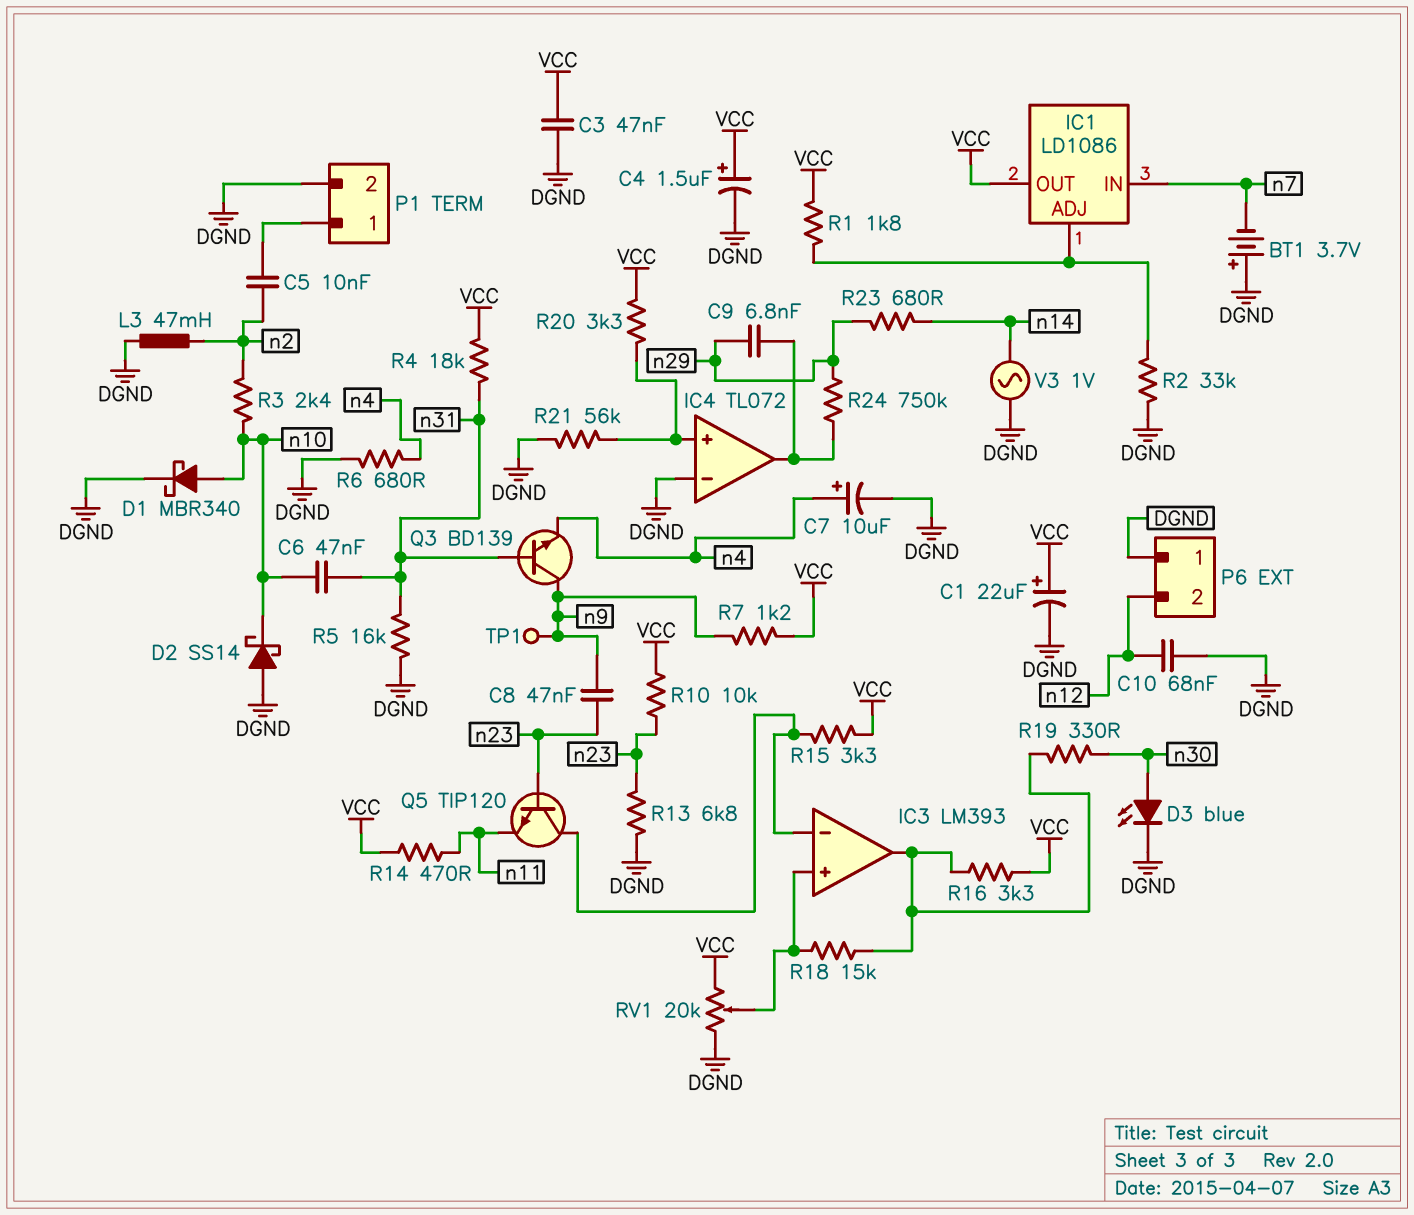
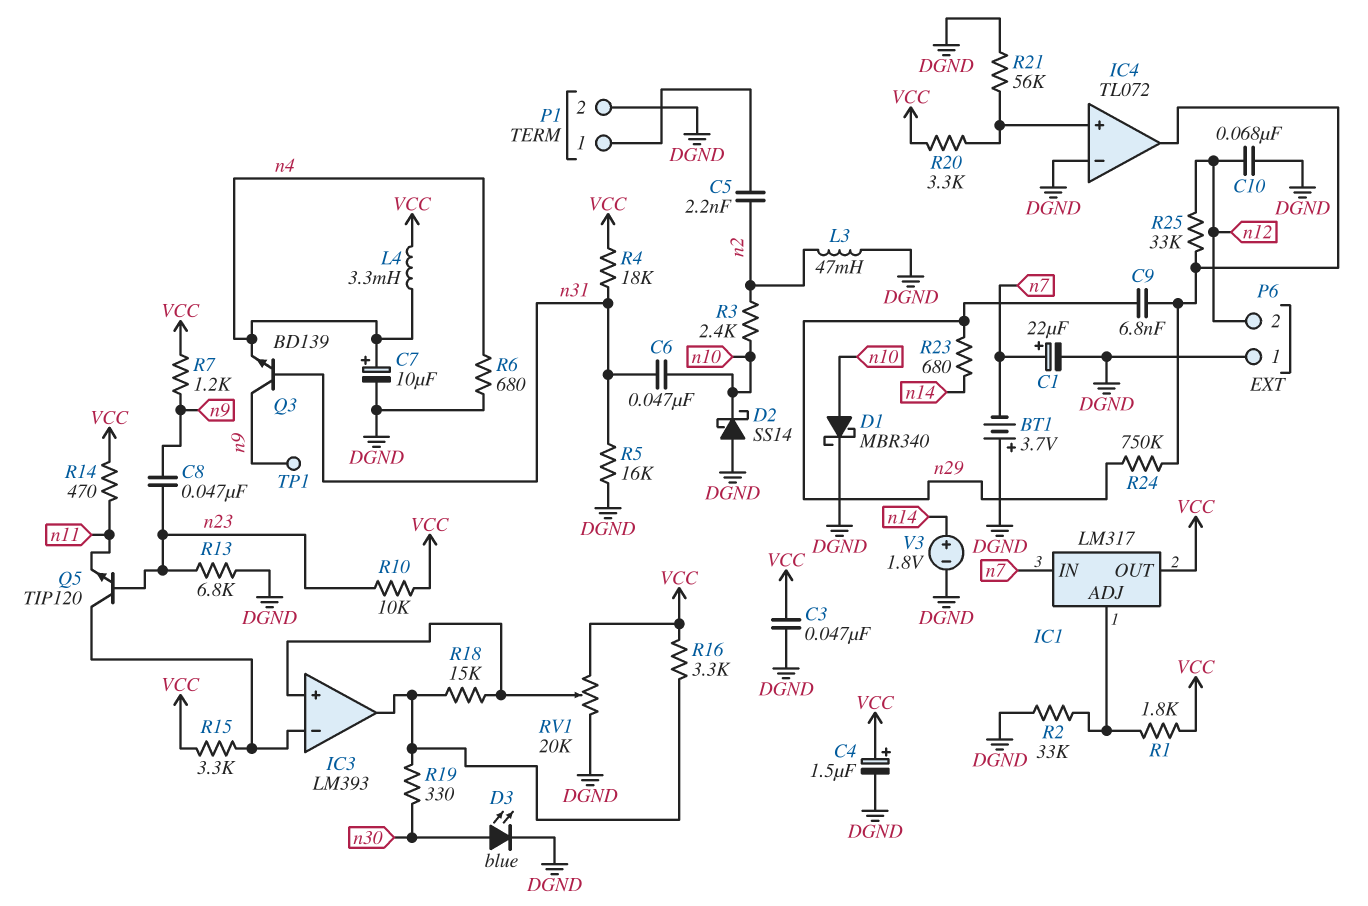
C1: 22uF (plus VCC, minus DGND) -> 22uF (plus n7, minus DGND)
C5: 10nF (P1/1, n2) -> 2.2nF (P1/1, n2)
IC1: LD1086 -> LM317
L4: none -> 3.3mH (VCC, n4)
R25: none -> 33k (IC4/out, n12)
V3: AC 1V (DGND, n14) -> 1.8V (plus n14, minus DGND)

